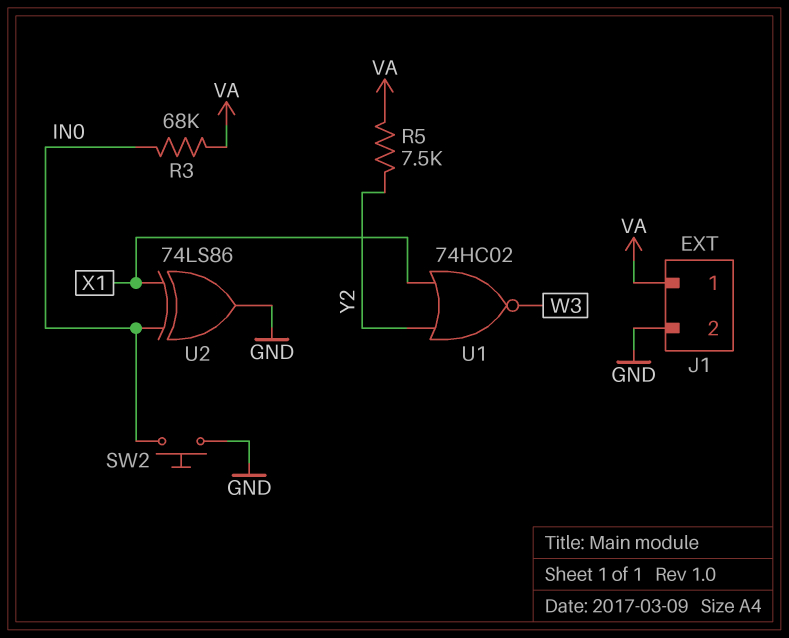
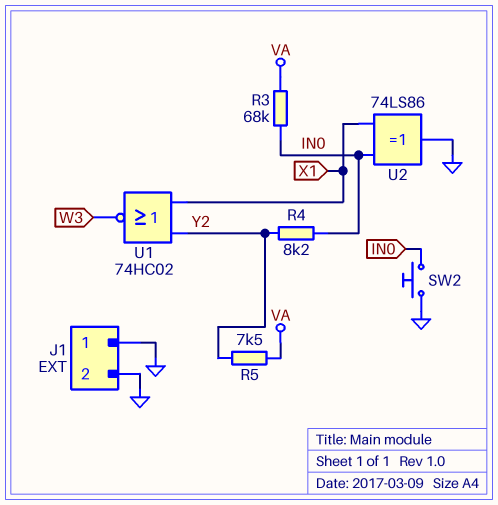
J1 pin 1: VA -> GND
R4: none -> 8.2k (IN0, Y2)

